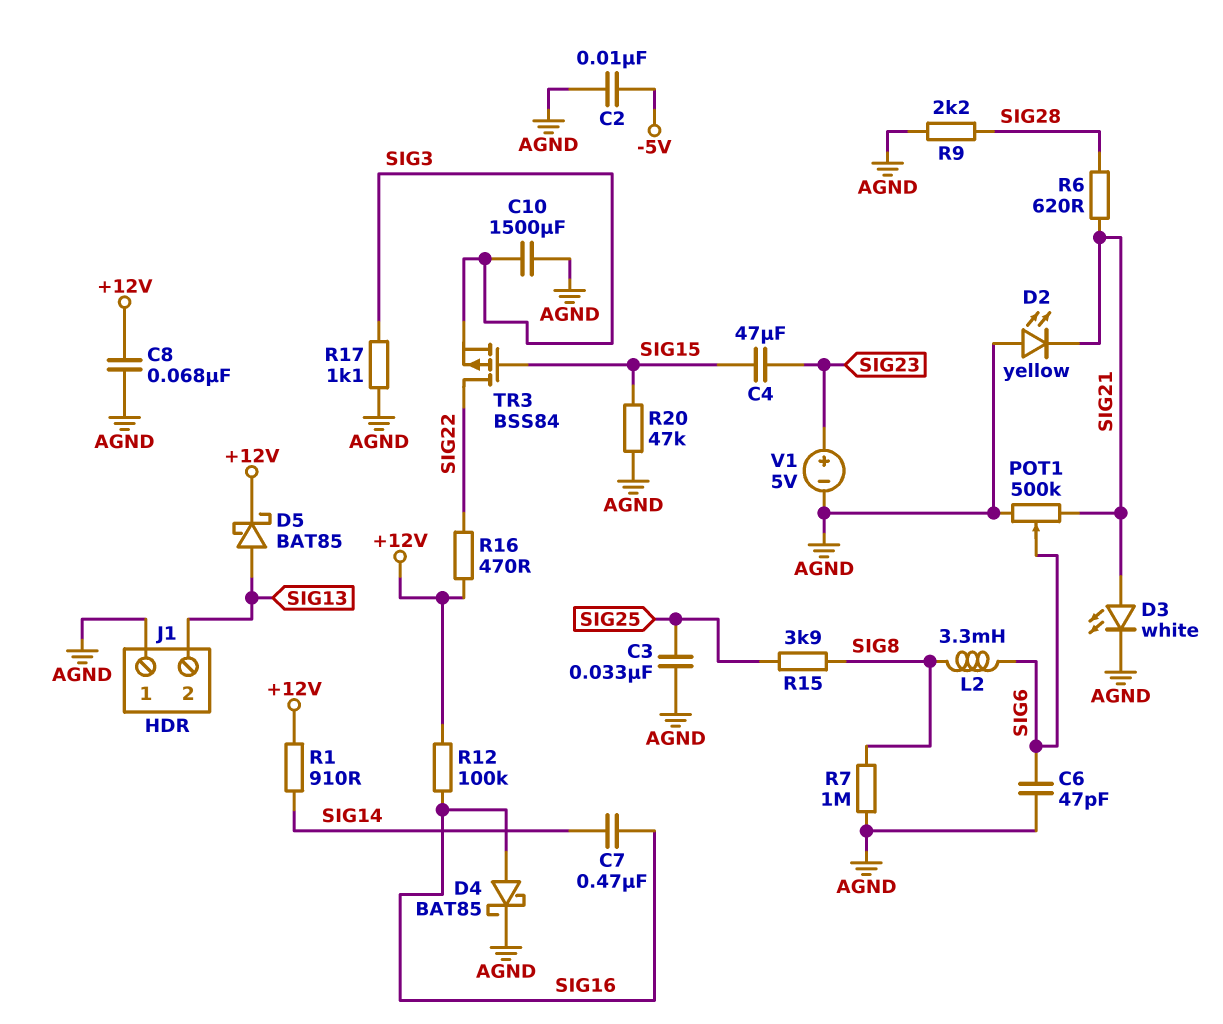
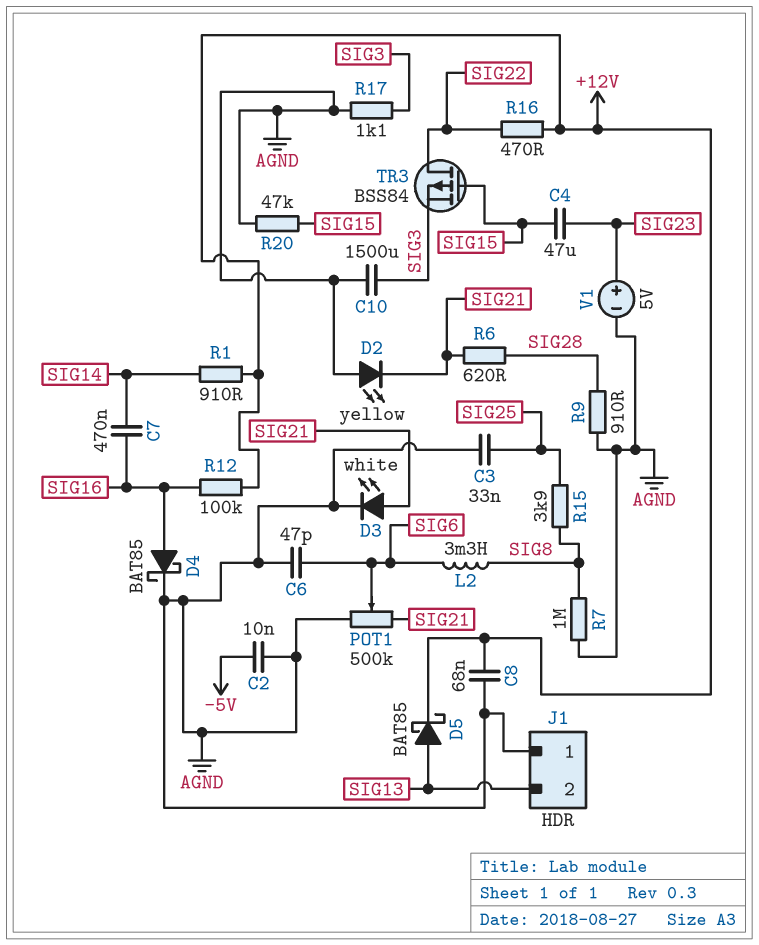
R9: 2.2k (AGND, SIG28) -> 910 (AGND, SIG28)

